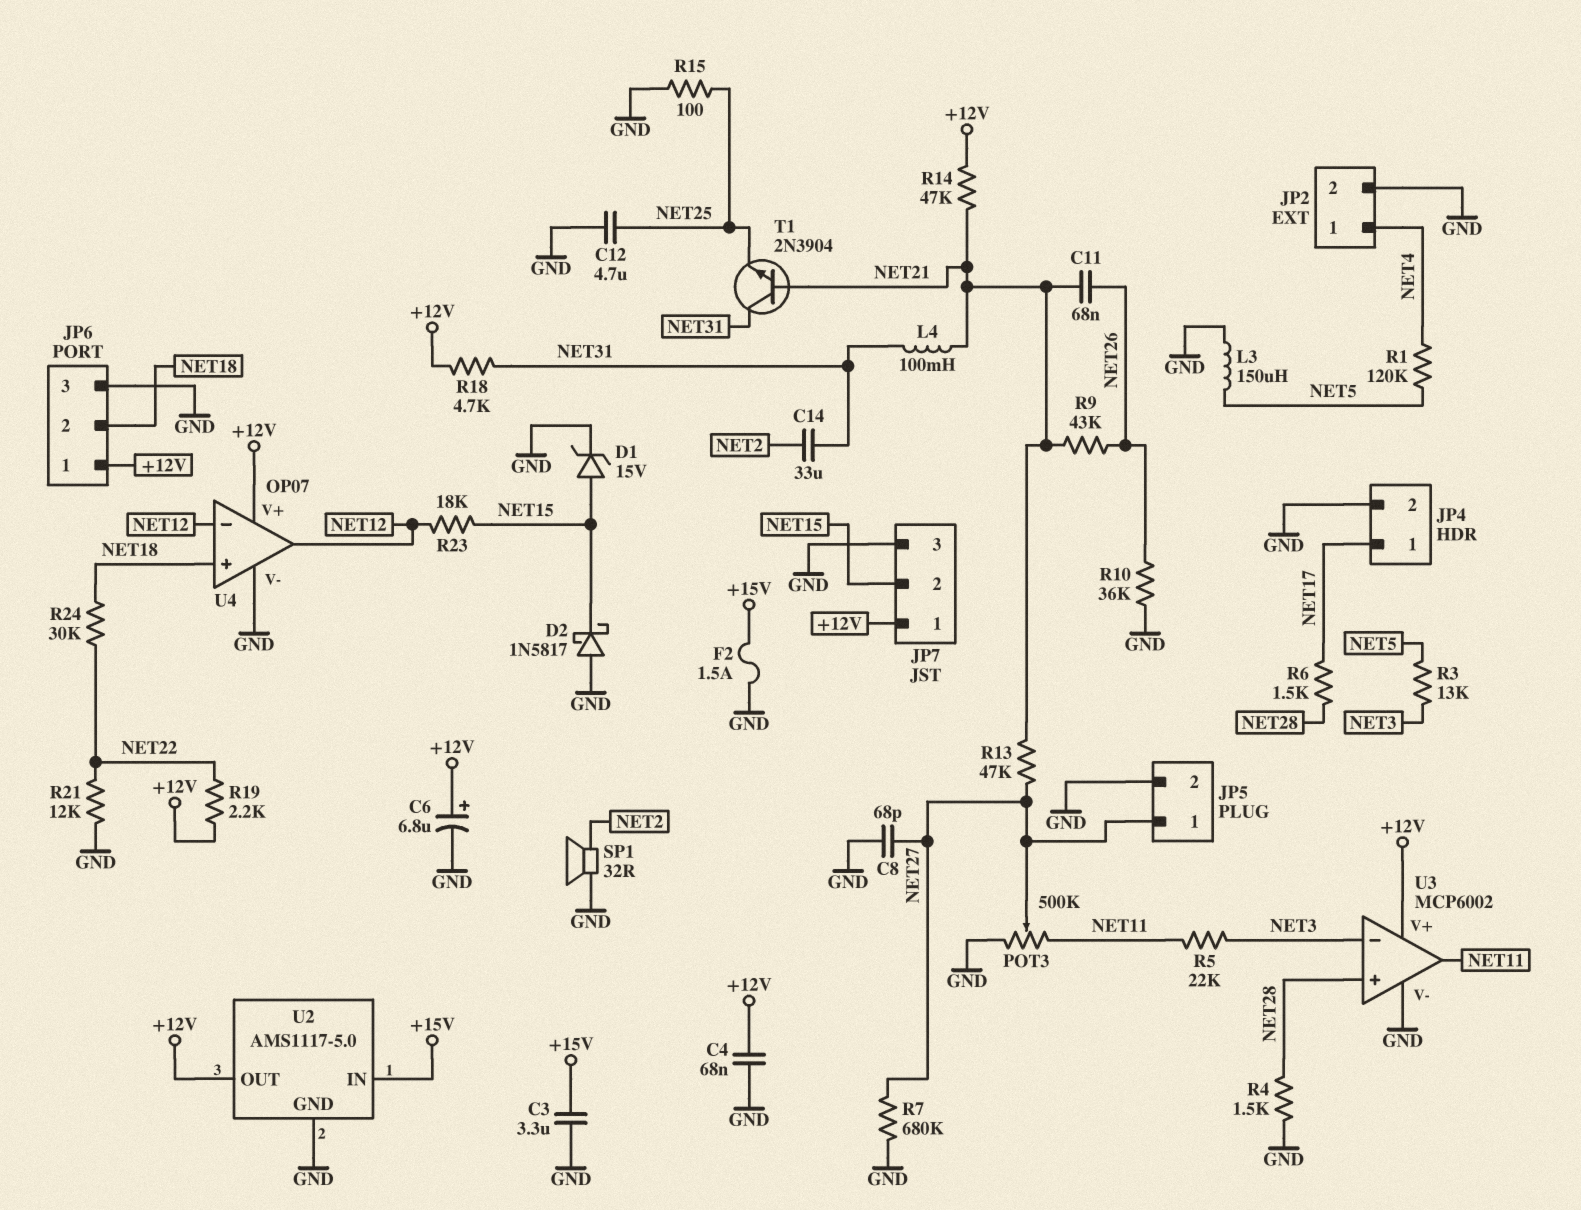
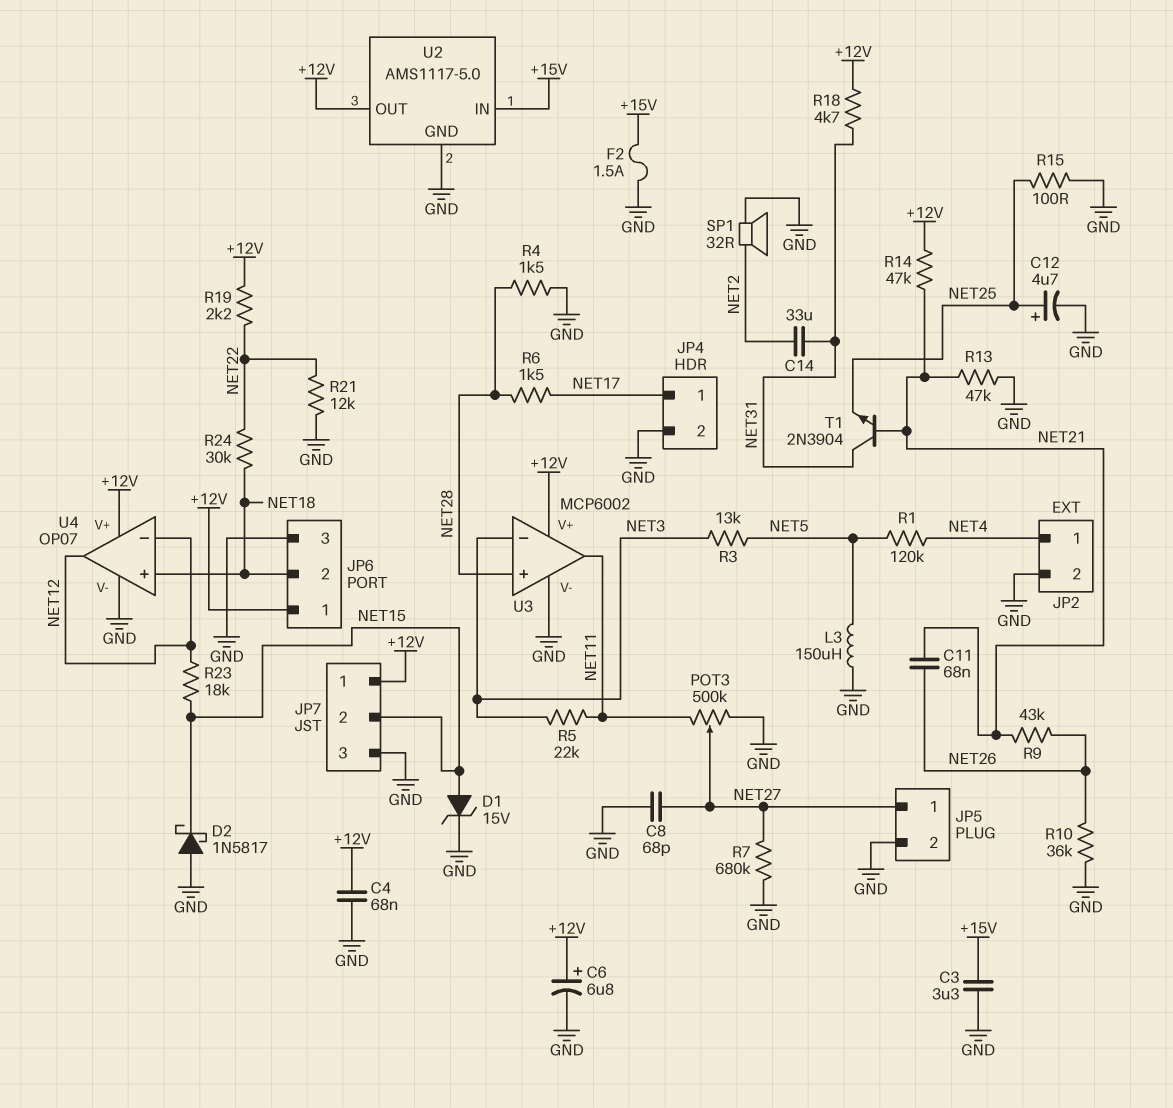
C12: 4.7uF (GND, NET25) -> 4.7uF (plus NET25, minus GND)
L4: 100mH (NET21, NET31) -> none
R13: 47k (NET21, NET27) -> 47k (GND, NET21)

